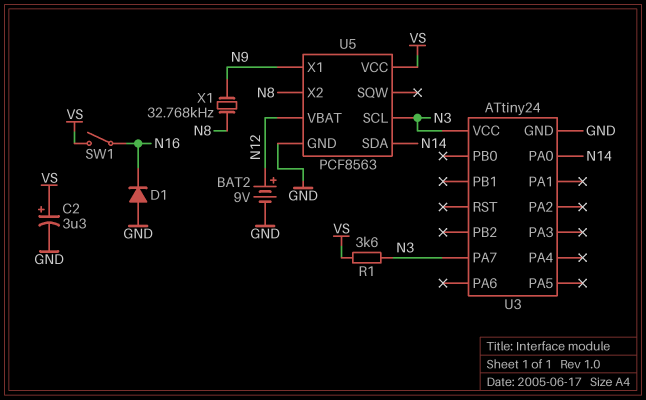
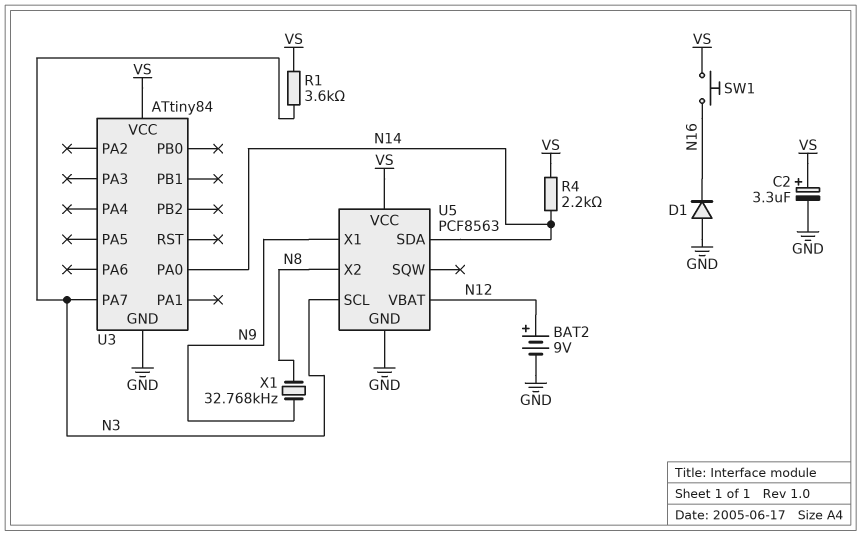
R4: none -> 2.2k (N14, VS)
SW1: switch (N16, VS) -> button (N16, VS)
U3: ATtiny24 -> ATtiny84
U3 pin VCC: N3 -> VS

